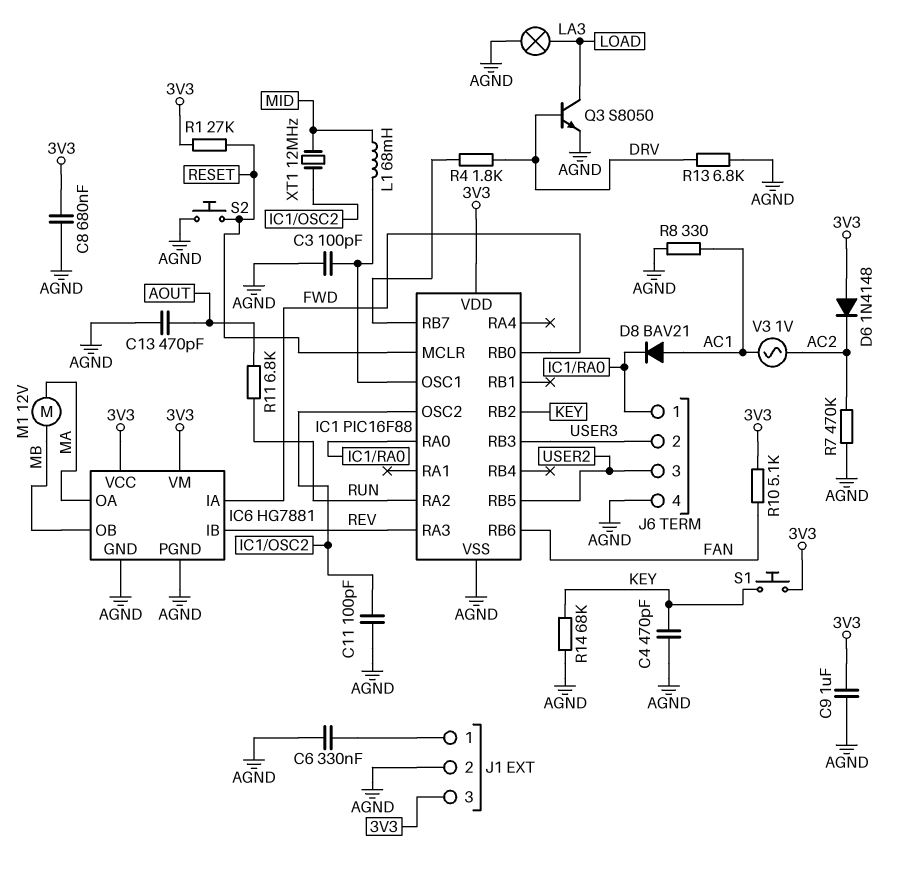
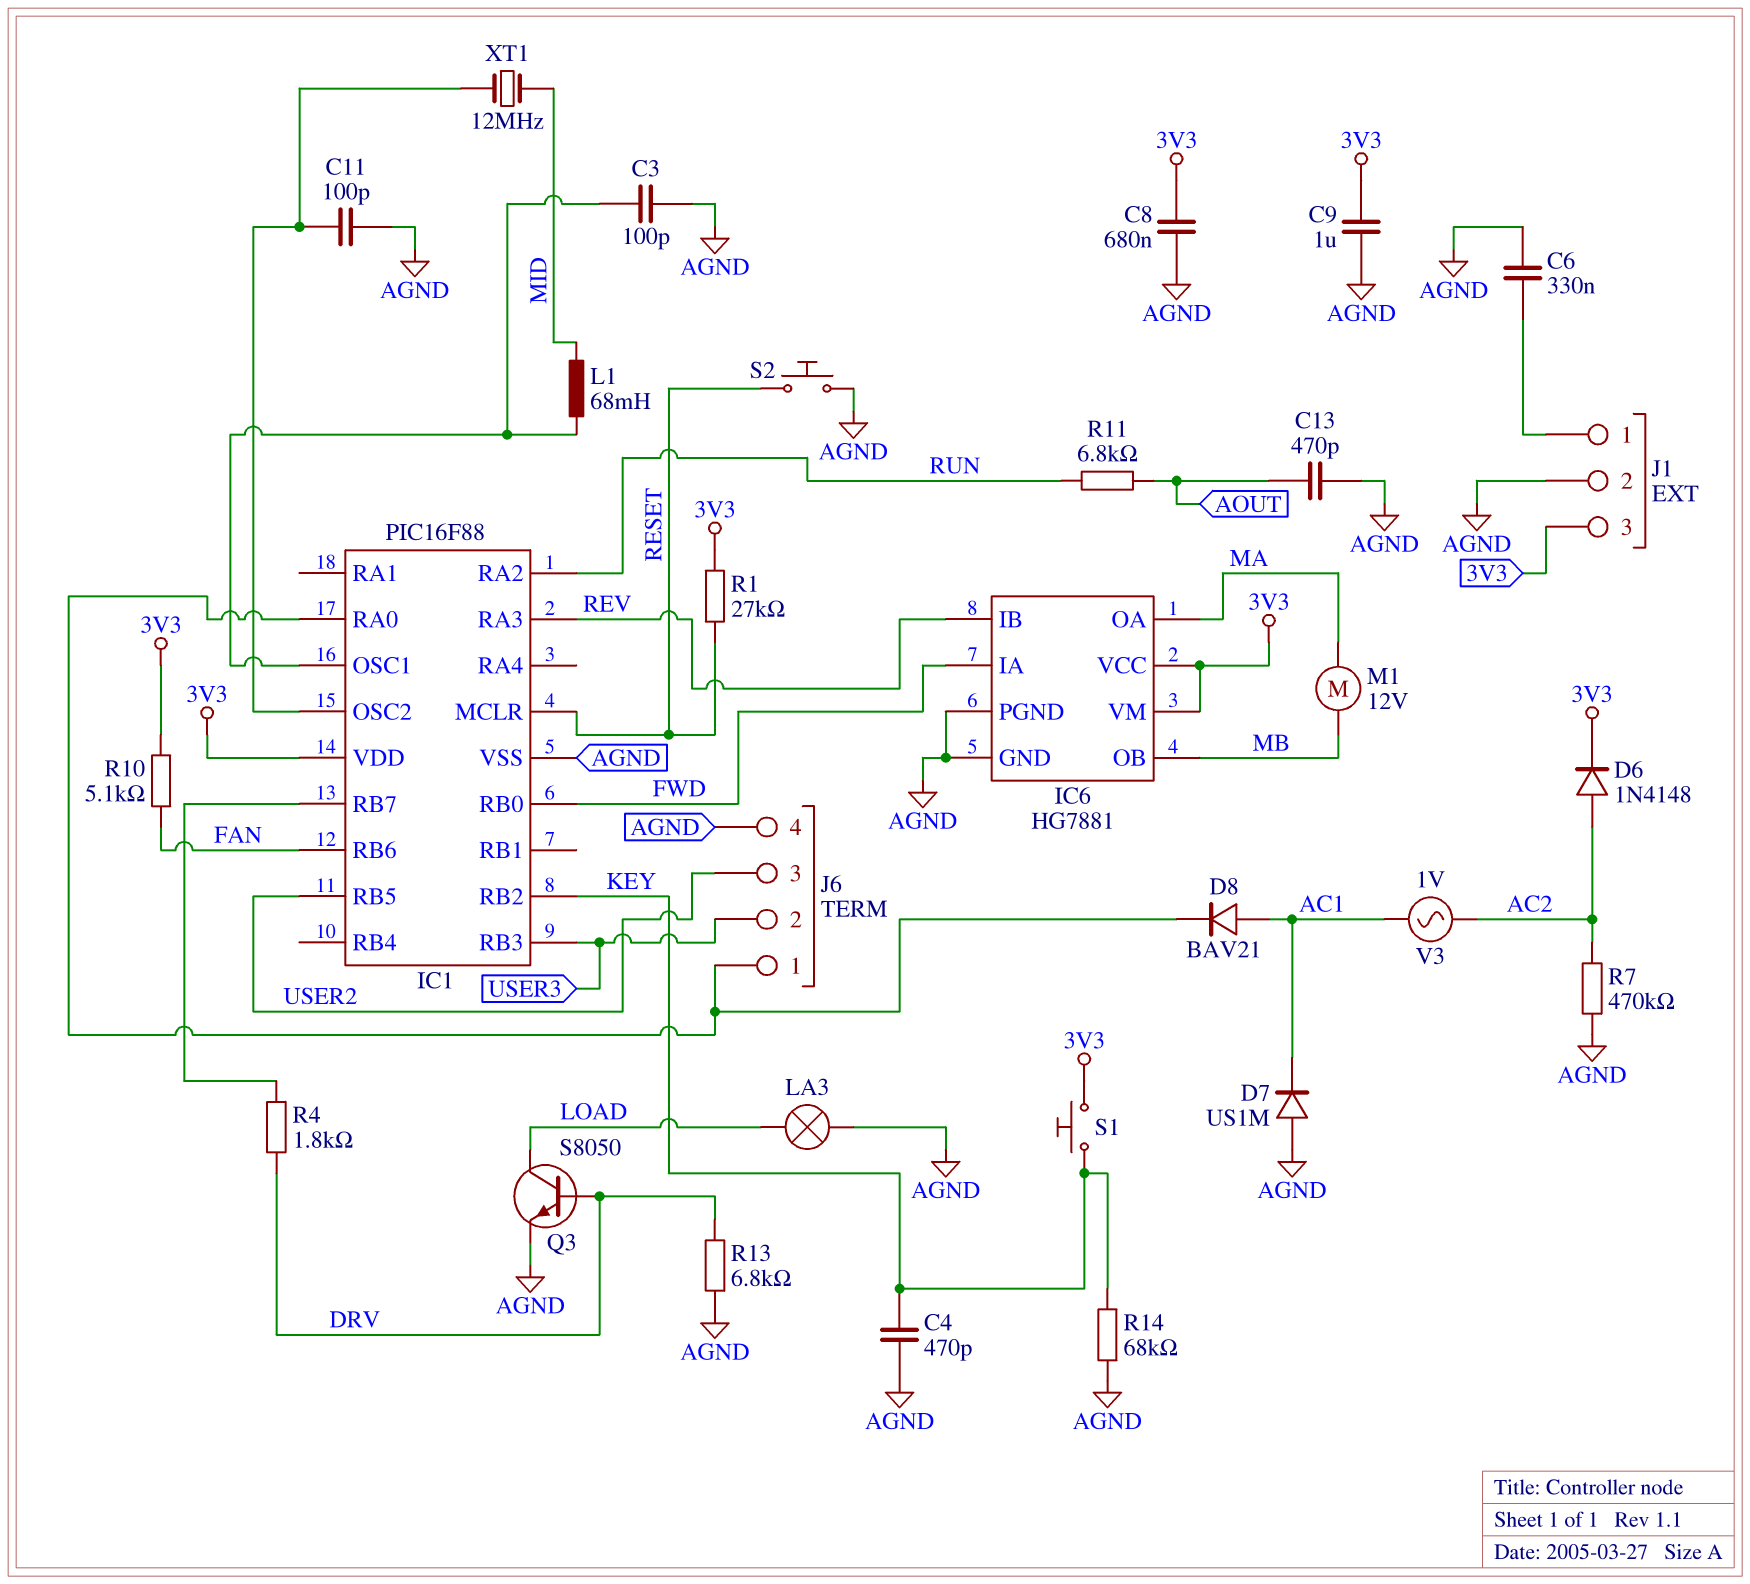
D6: diode 1N4148 (A 3V3, K AC2) -> diode 1N4148 (A AC2, K 3V3)
D7: none -> diode US1M (A AGND, K AC1)
R8: 330 (AC1, AGND) -> none

